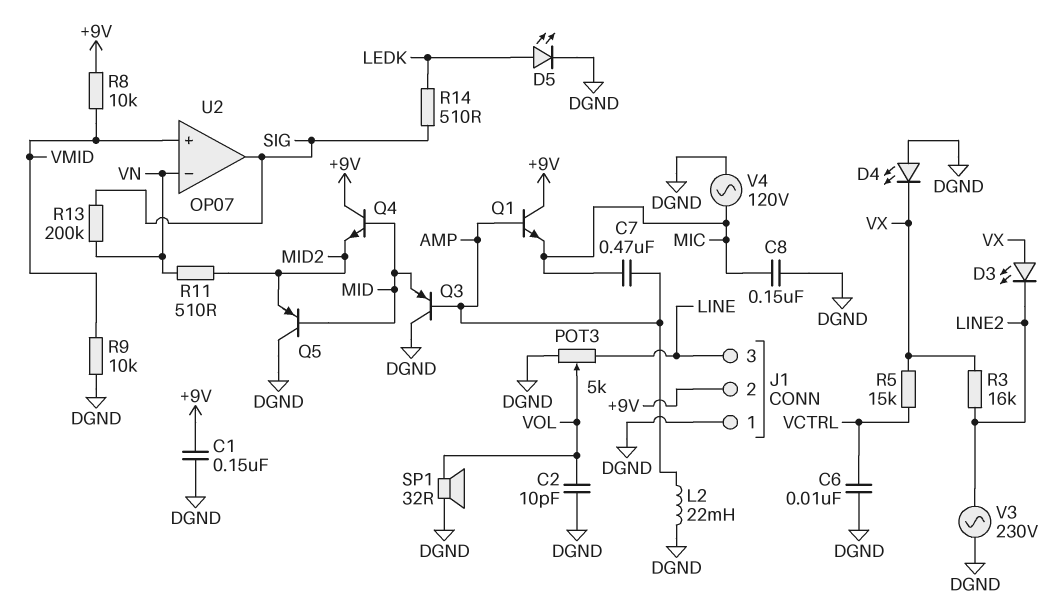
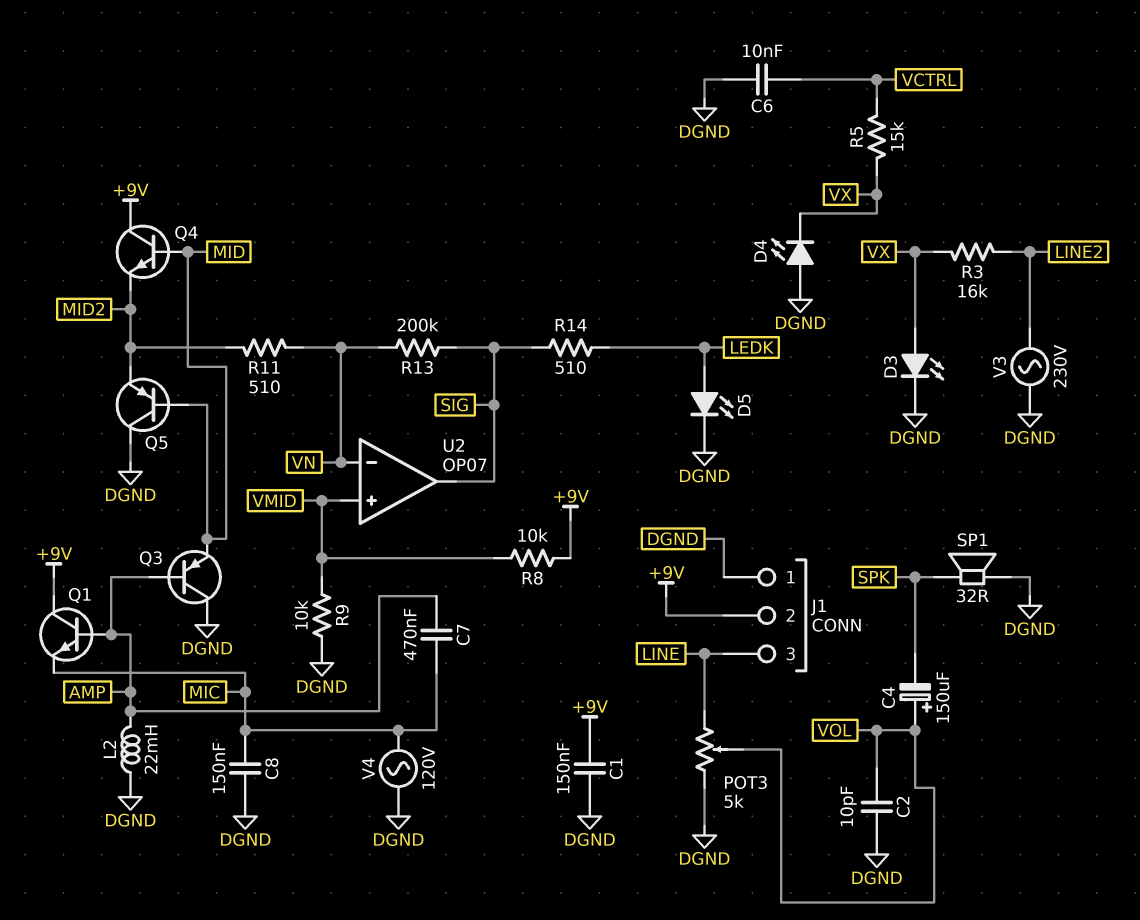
C4: none -> 150uF (plus VOL, minus SPK)
D3: LED (A VX, K LINE2) -> LED (A VX, K DGND)
SP1: speaker 32R (DGND, VOL) -> speaker 32R (DGND, SPK)

